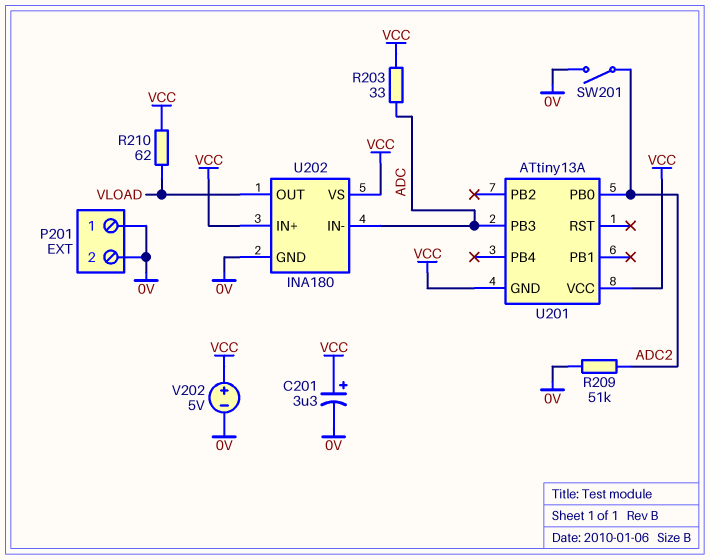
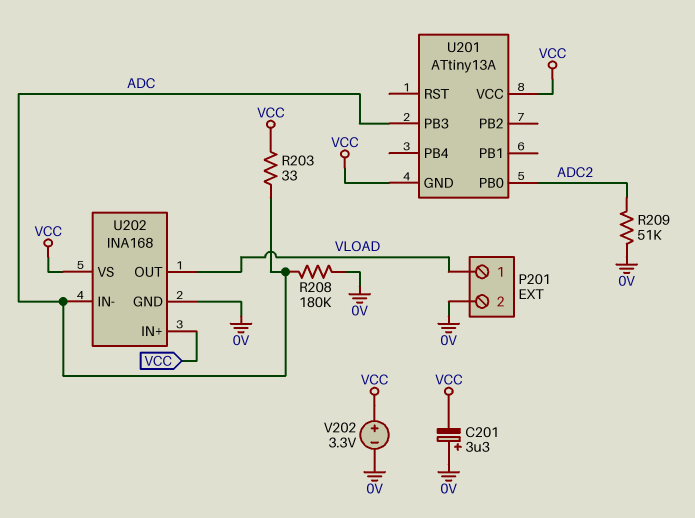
C201: 3.3uF (plus VCC, minus 0V) -> 3.3uF (plus 0V, minus VCC)
P201 pin 1: 0V -> VLOAD
R208: none -> 180k (0V, ADC)
R210: 62 (VCC, VLOAD) -> none
SW201: switch (0V, ADC2) -> none
U202: INA180 -> INA168
V202: 5V (plus VCC, minus 0V) -> 3.3V (plus VCC, minus 0V)

